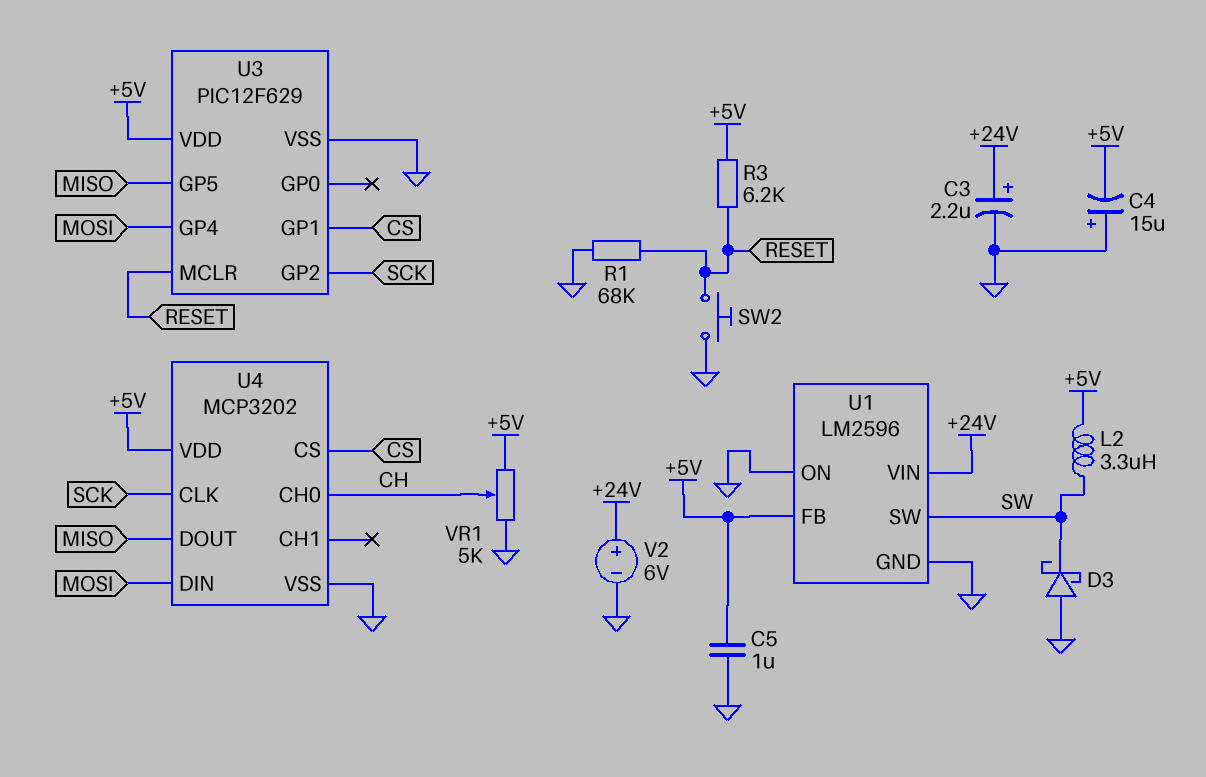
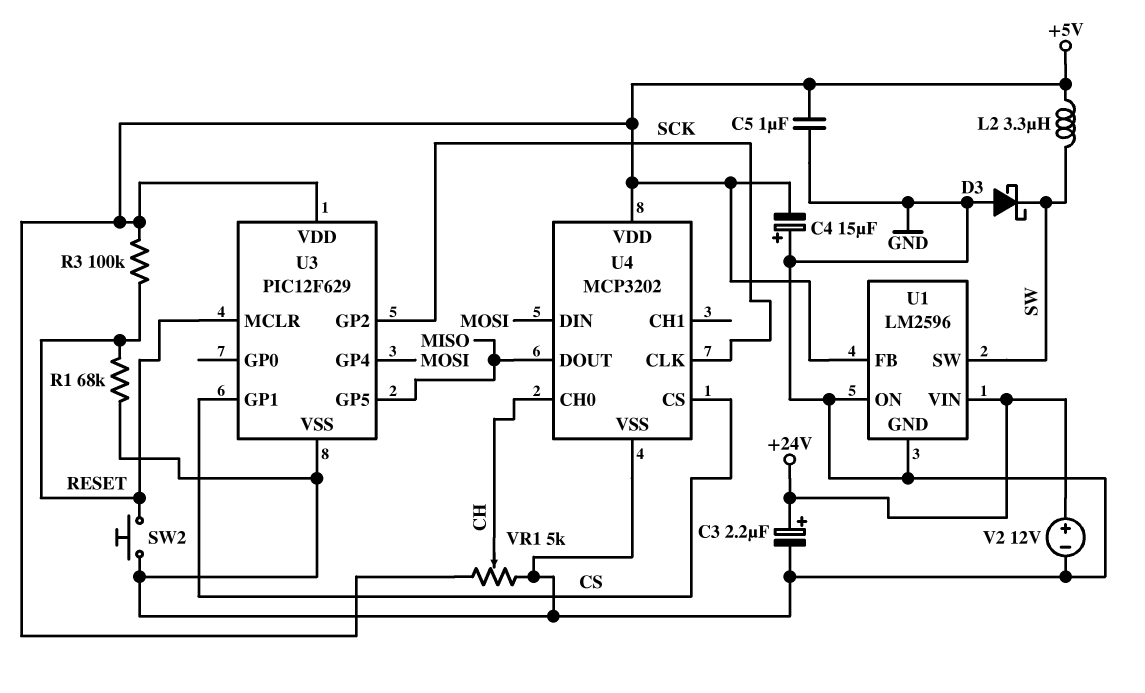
R3: 6.2k (+5V, RESET) -> 100k (+5V, RESET)
V2: 6V (plus +24V, minus GND) -> 12V (plus +24V, minus GND)

